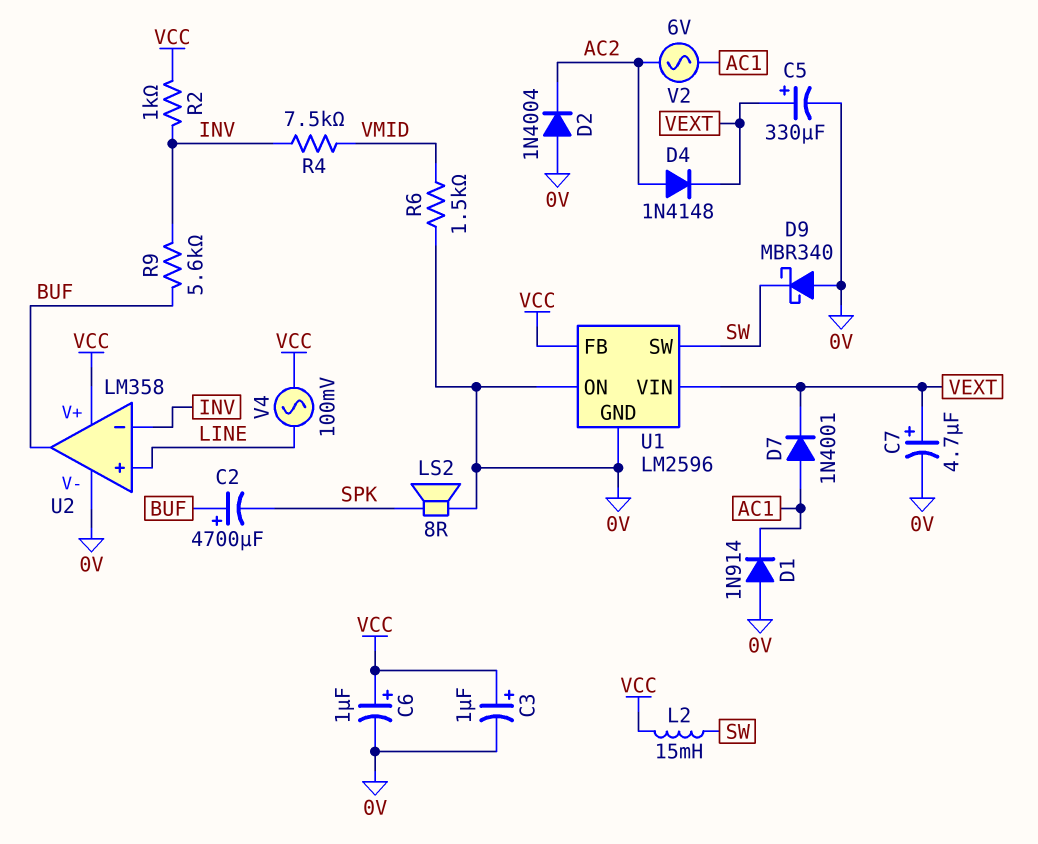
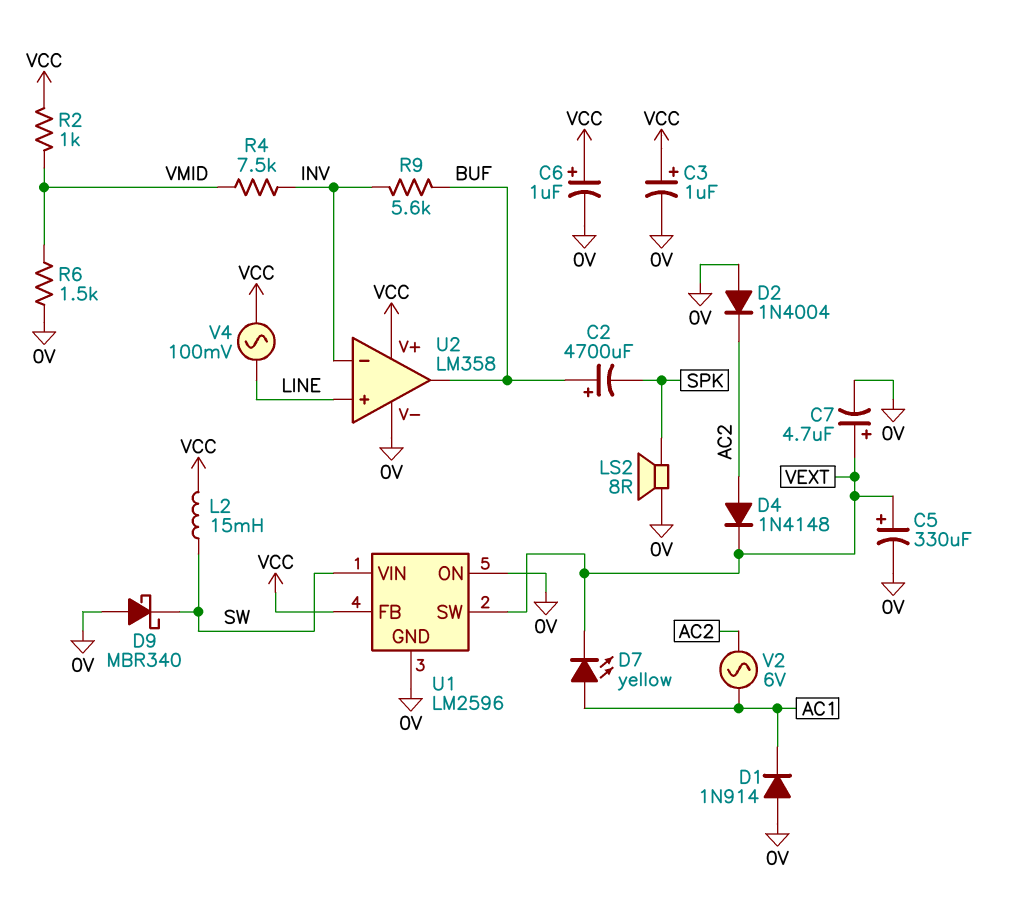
D7: diode 1N4001 (A AC1, K VEXT) -> LED yellow (A AC1, K VEXT)
R2: 1k (INV, VCC) -> 1k (VCC, VMID)
U1 pin SW: SW -> VEXT
U1 pin VIN: VEXT -> SW

